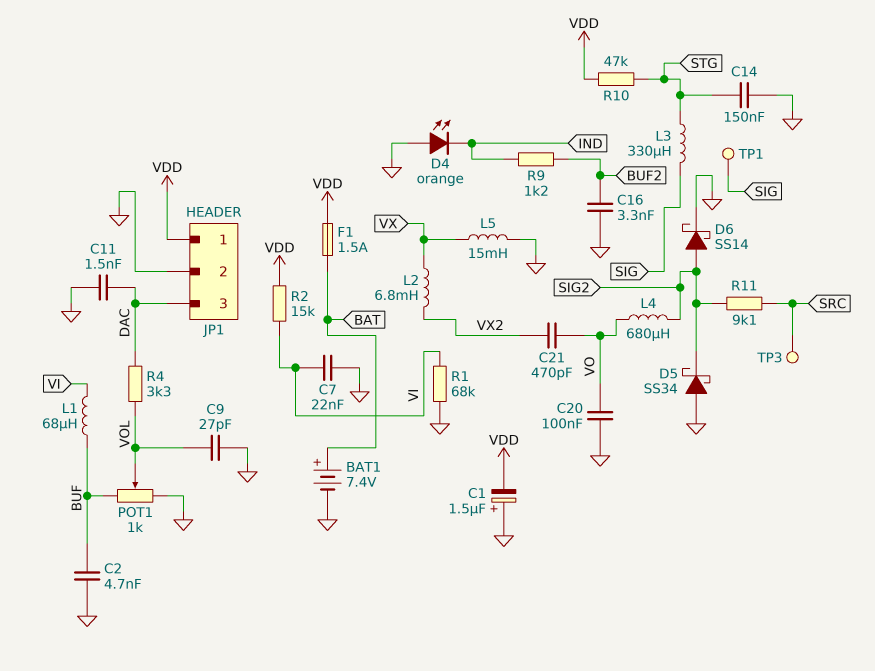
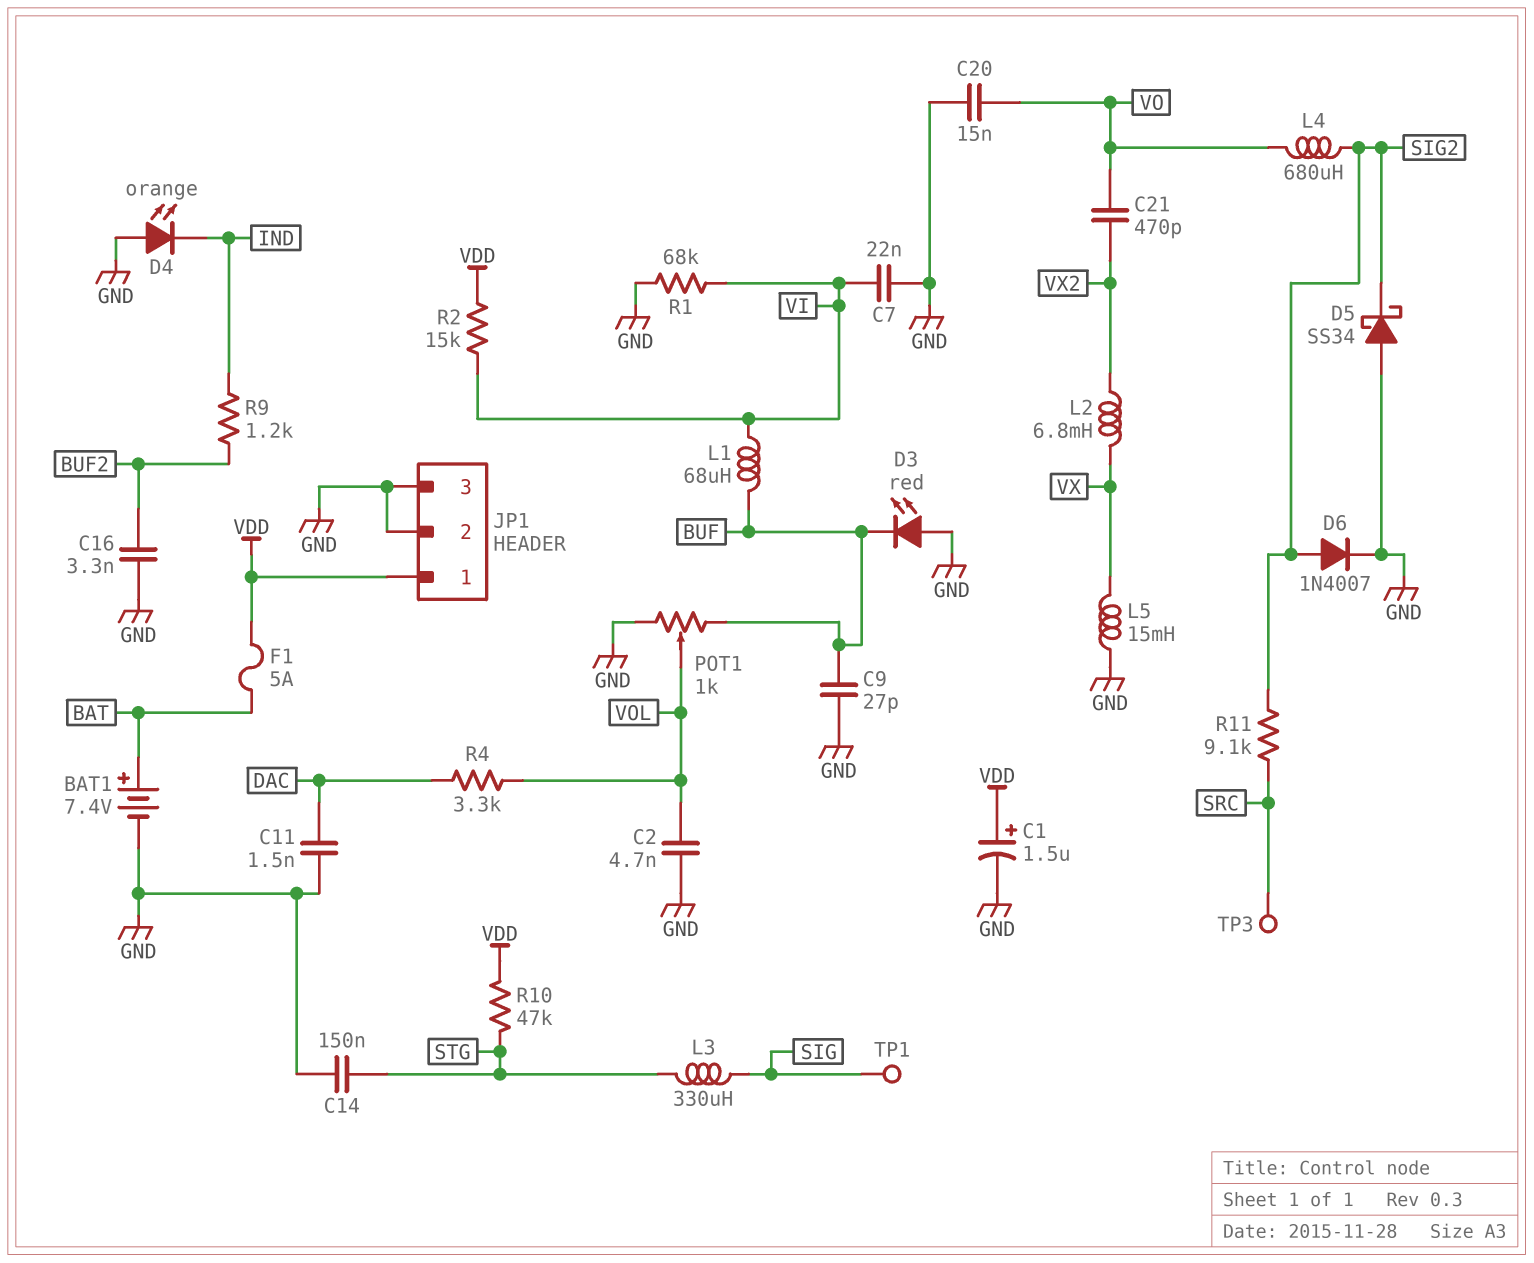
C1: 1.5uF (plus GND, minus VDD) -> 1.5uF (plus VDD, minus GND)
C2: 4.7nF (BUF, GND) -> 4.7nF (GND, VOL)
C9: 27pF (GND, VOL) -> 27pF (BUF, GND)
C20: 100nF (GND, VO) -> 15nF (GND, VO)
D3: none -> LED red (A GND, K BUF)
D6: schottky SS14 (A SIG2, K GND) -> diode 1N4007 (A SIG2, K GND)
F1: 1.5A (BAT, VDD) -> 5A (BAT, VDD)
JP1 pin 3: DAC -> GND

